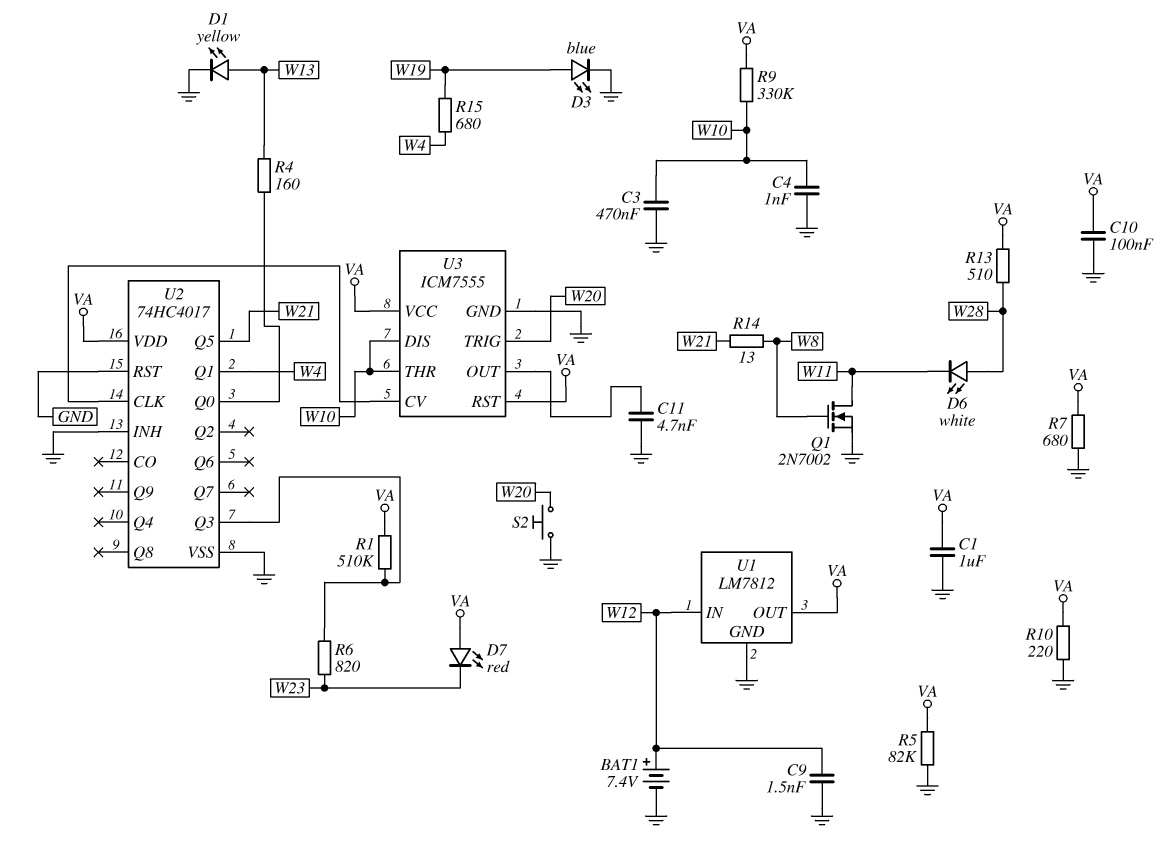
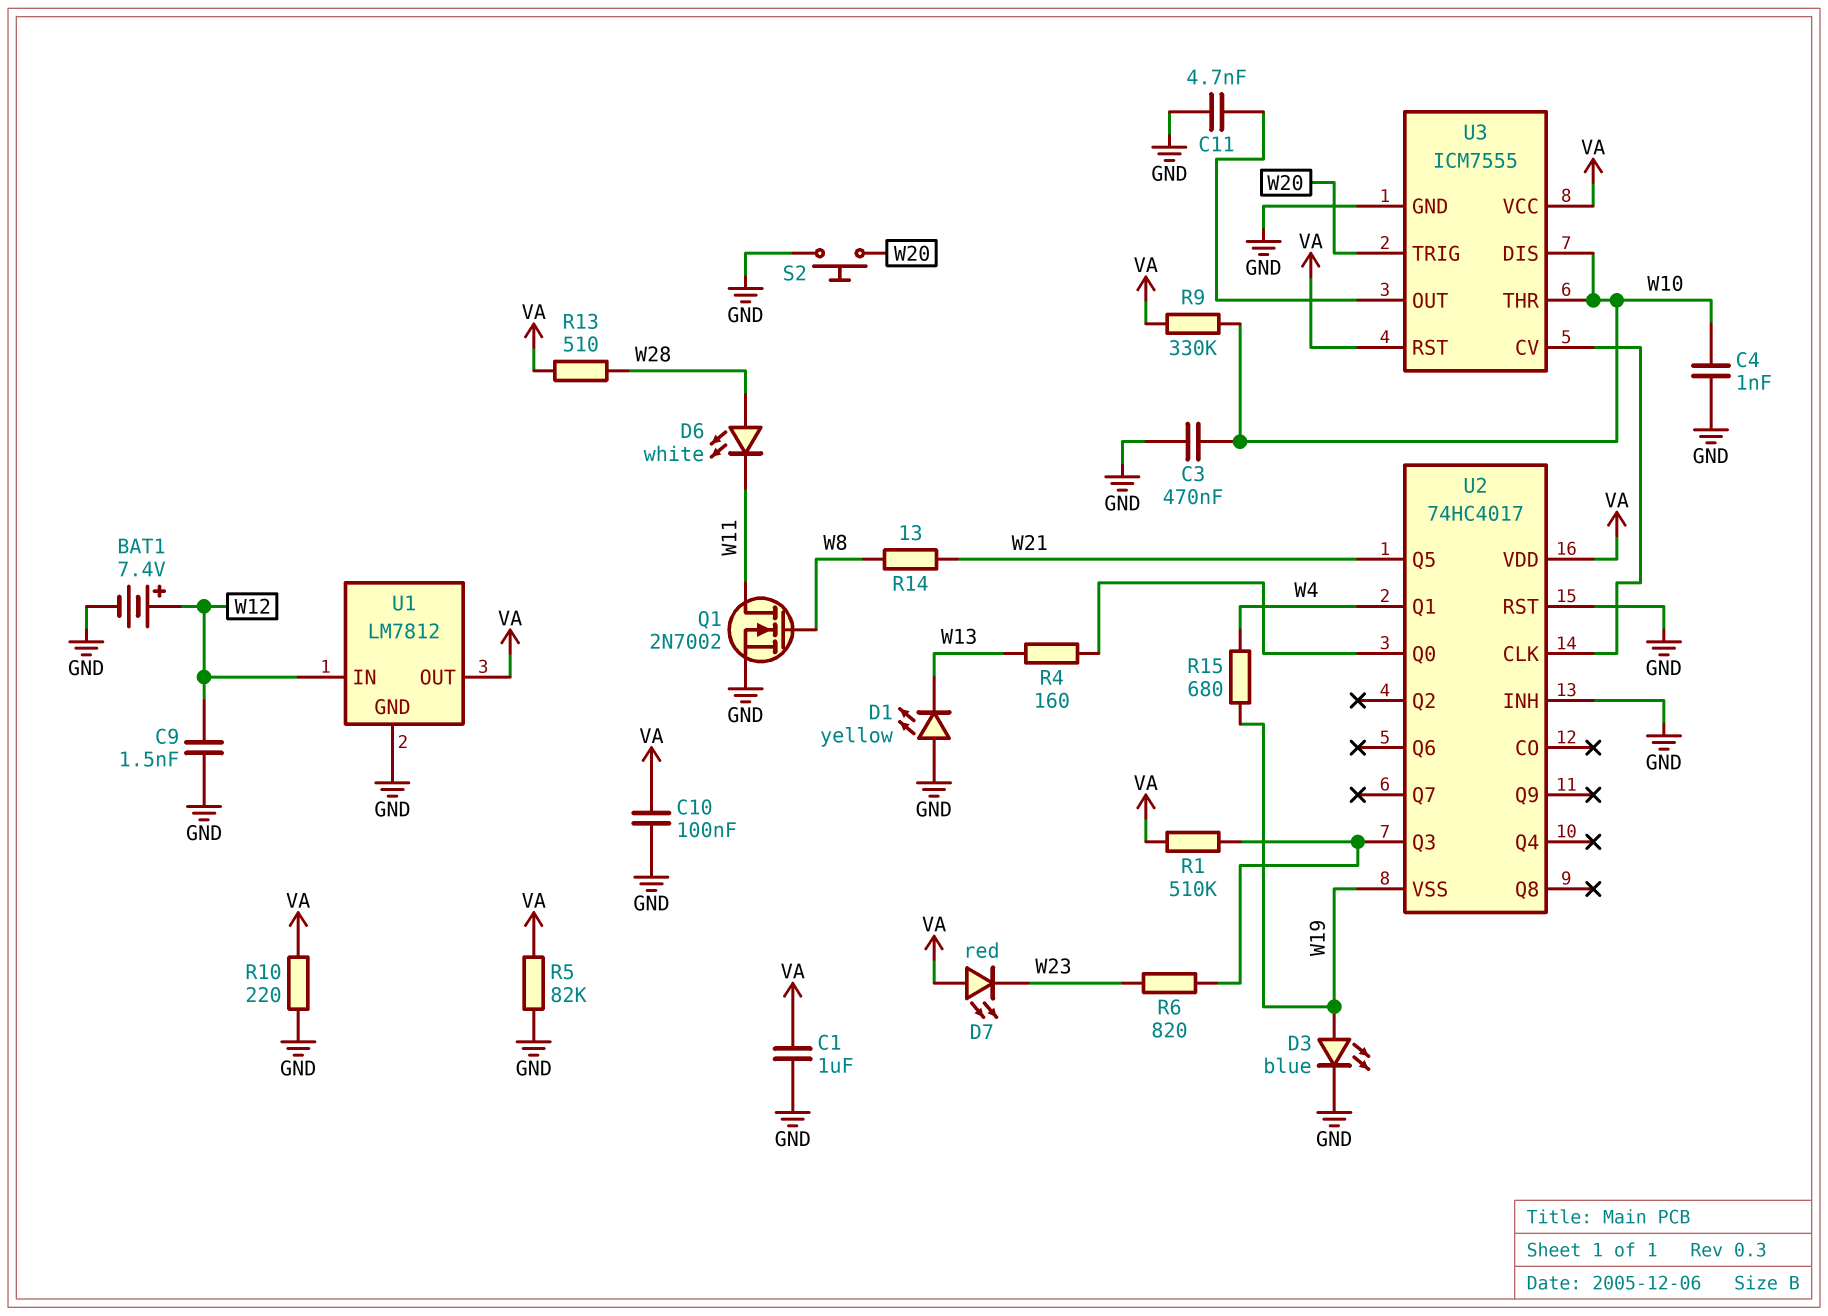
D1: LED yellow (A W13, K GND) -> LED yellow (A GND, K W13)
R7: 680 (GND, VA) -> none
U2 pin VSS: GND -> W19

